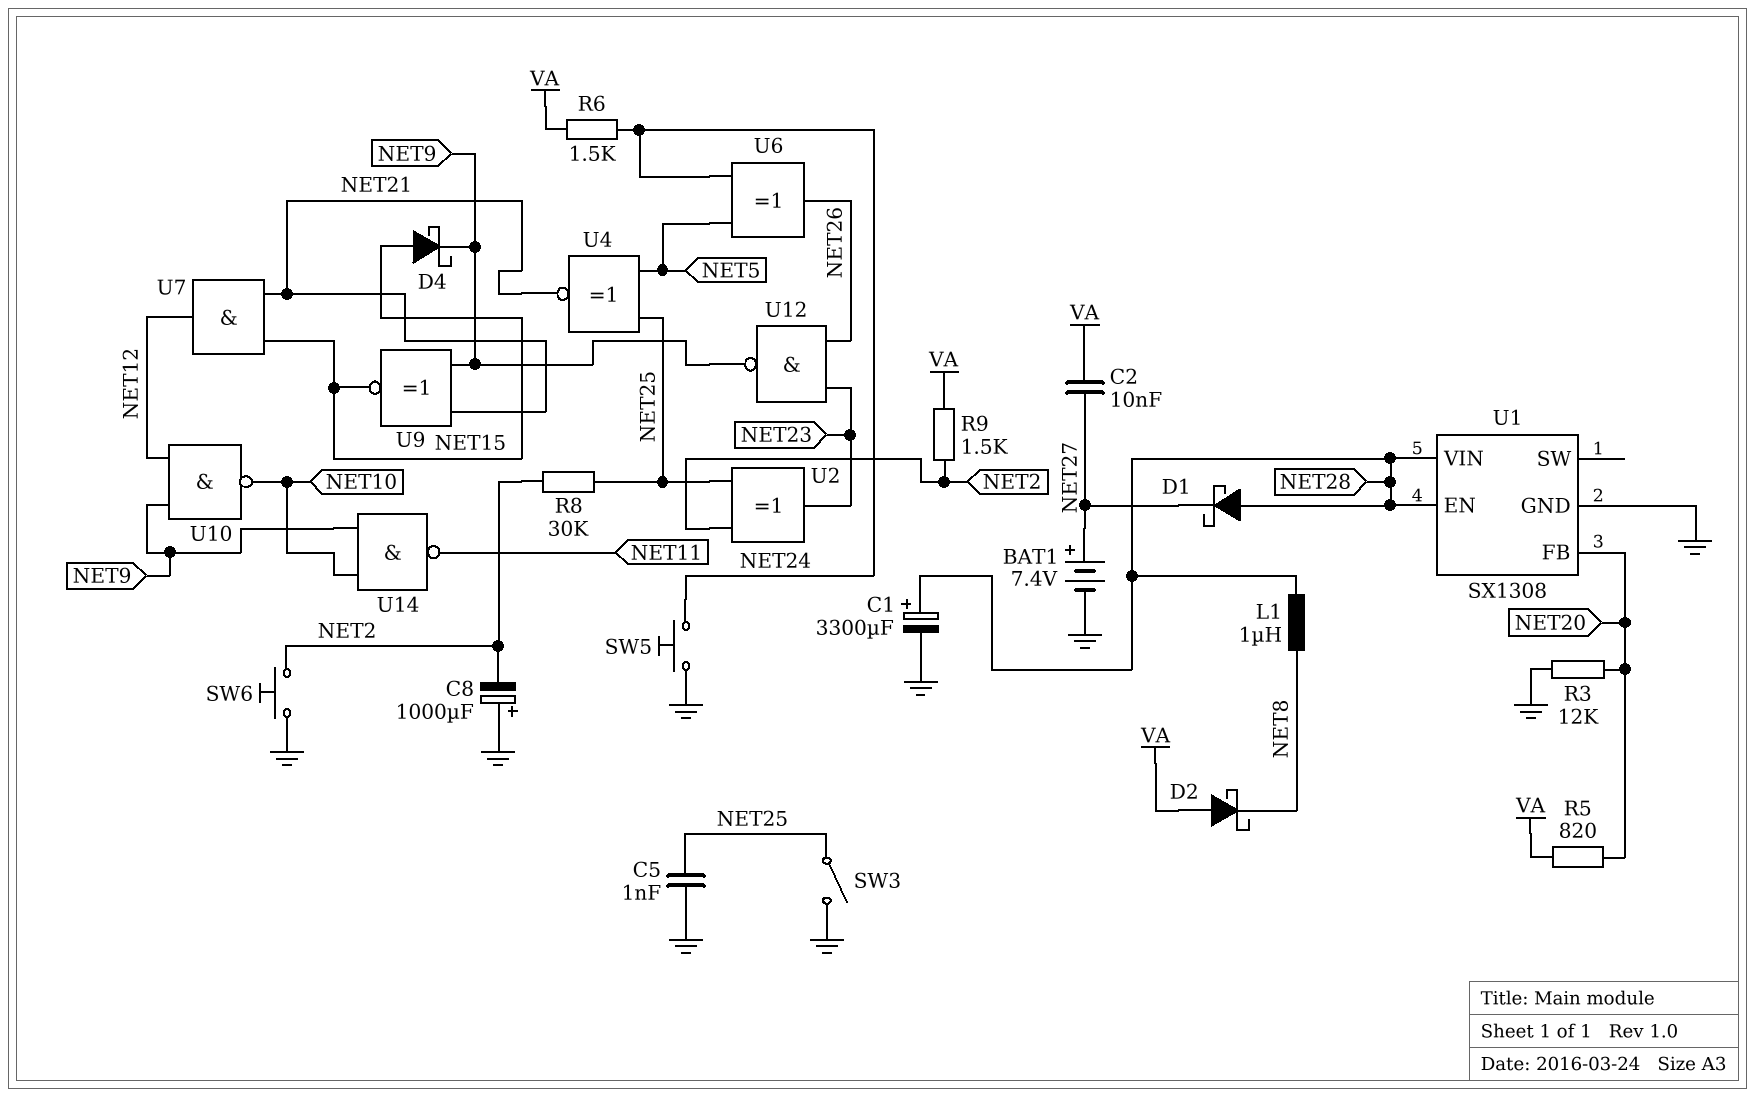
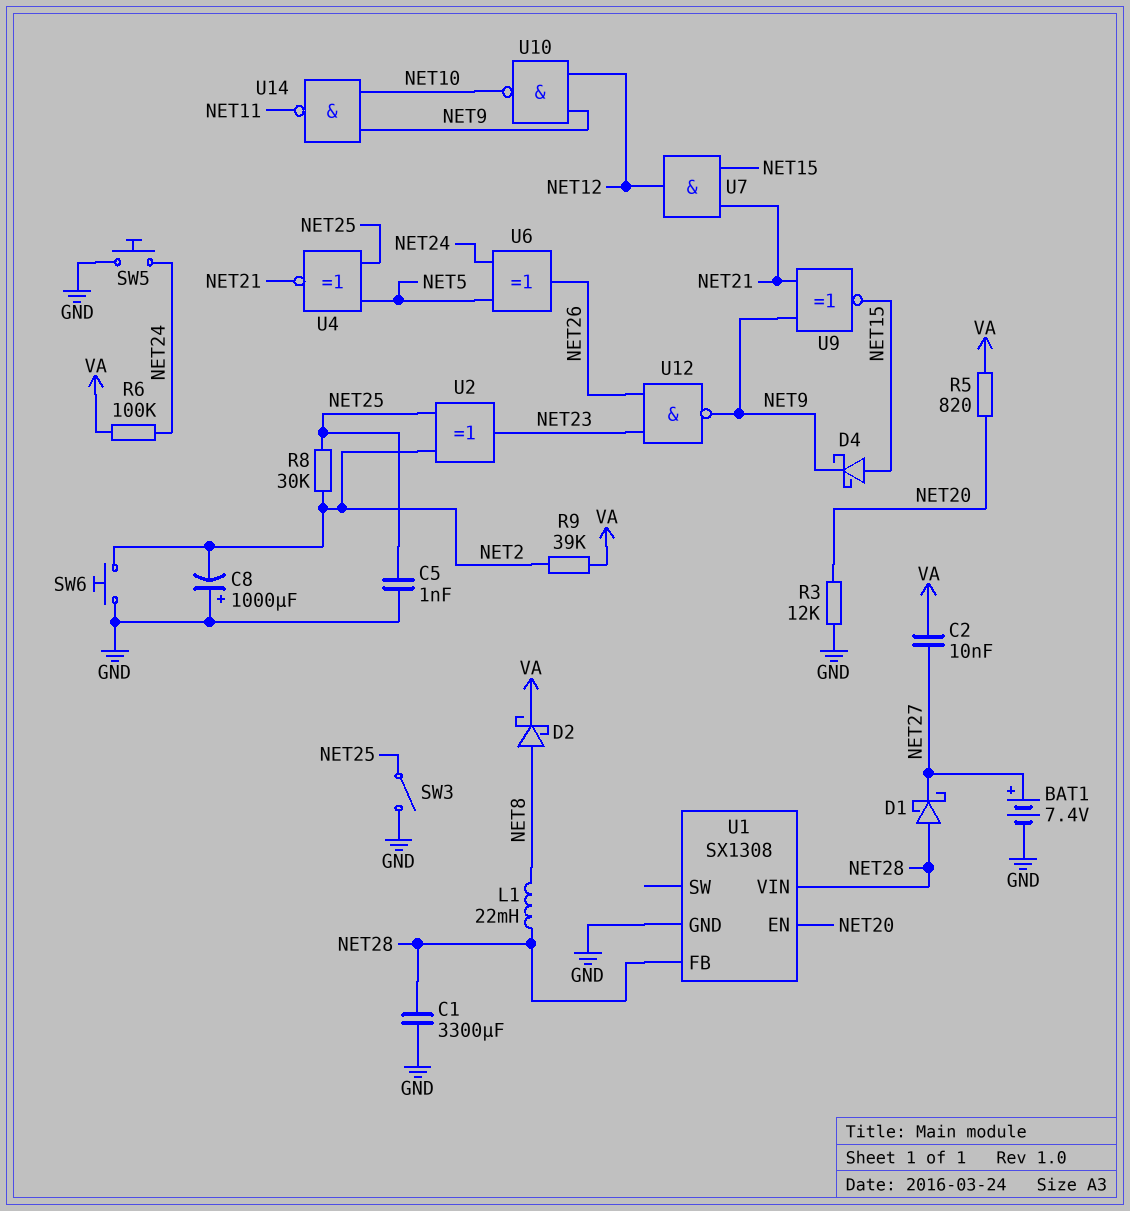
C1: 3300uF (plus NET28, minus GND) -> 3300uF (GND, NET28)
D2: schottky (A VA, K NET8) -> schottky (A NET8, K VA)
L1: 1uH (NET8, NET28) -> 22mH (NET8, NET28)
R6: 1.5k (NET24, VA) -> 100k (NET24, VA)
R9: 1.5k (NET2, VA) -> 39k (NET2, VA)
U1 pin EN: NET28 -> NET20
U1 pin FB: NET20 -> NET28

